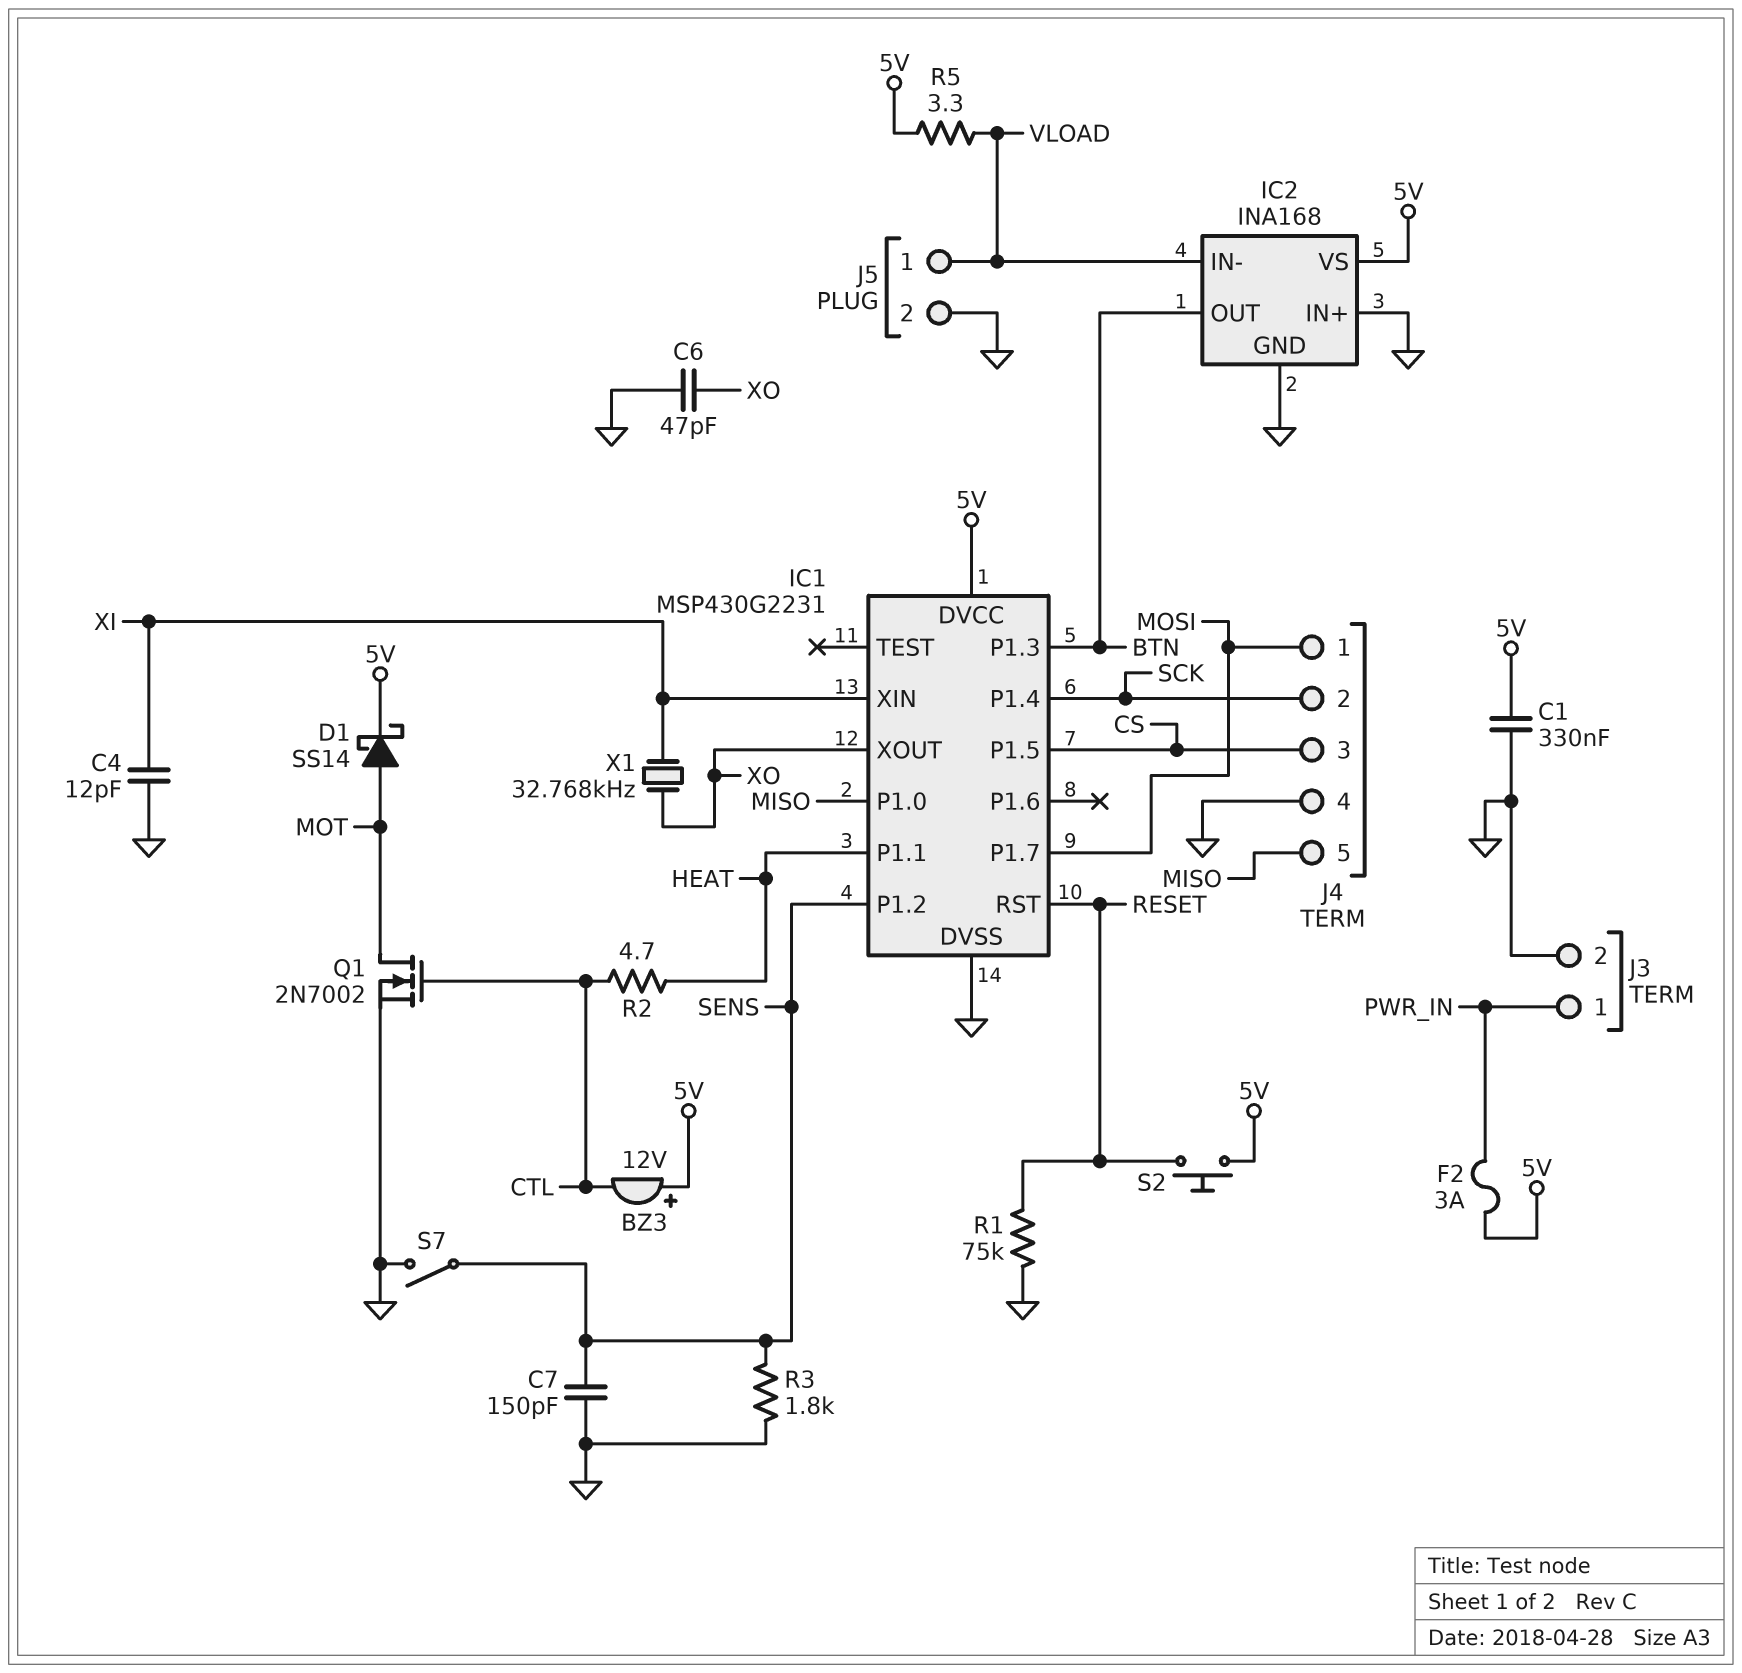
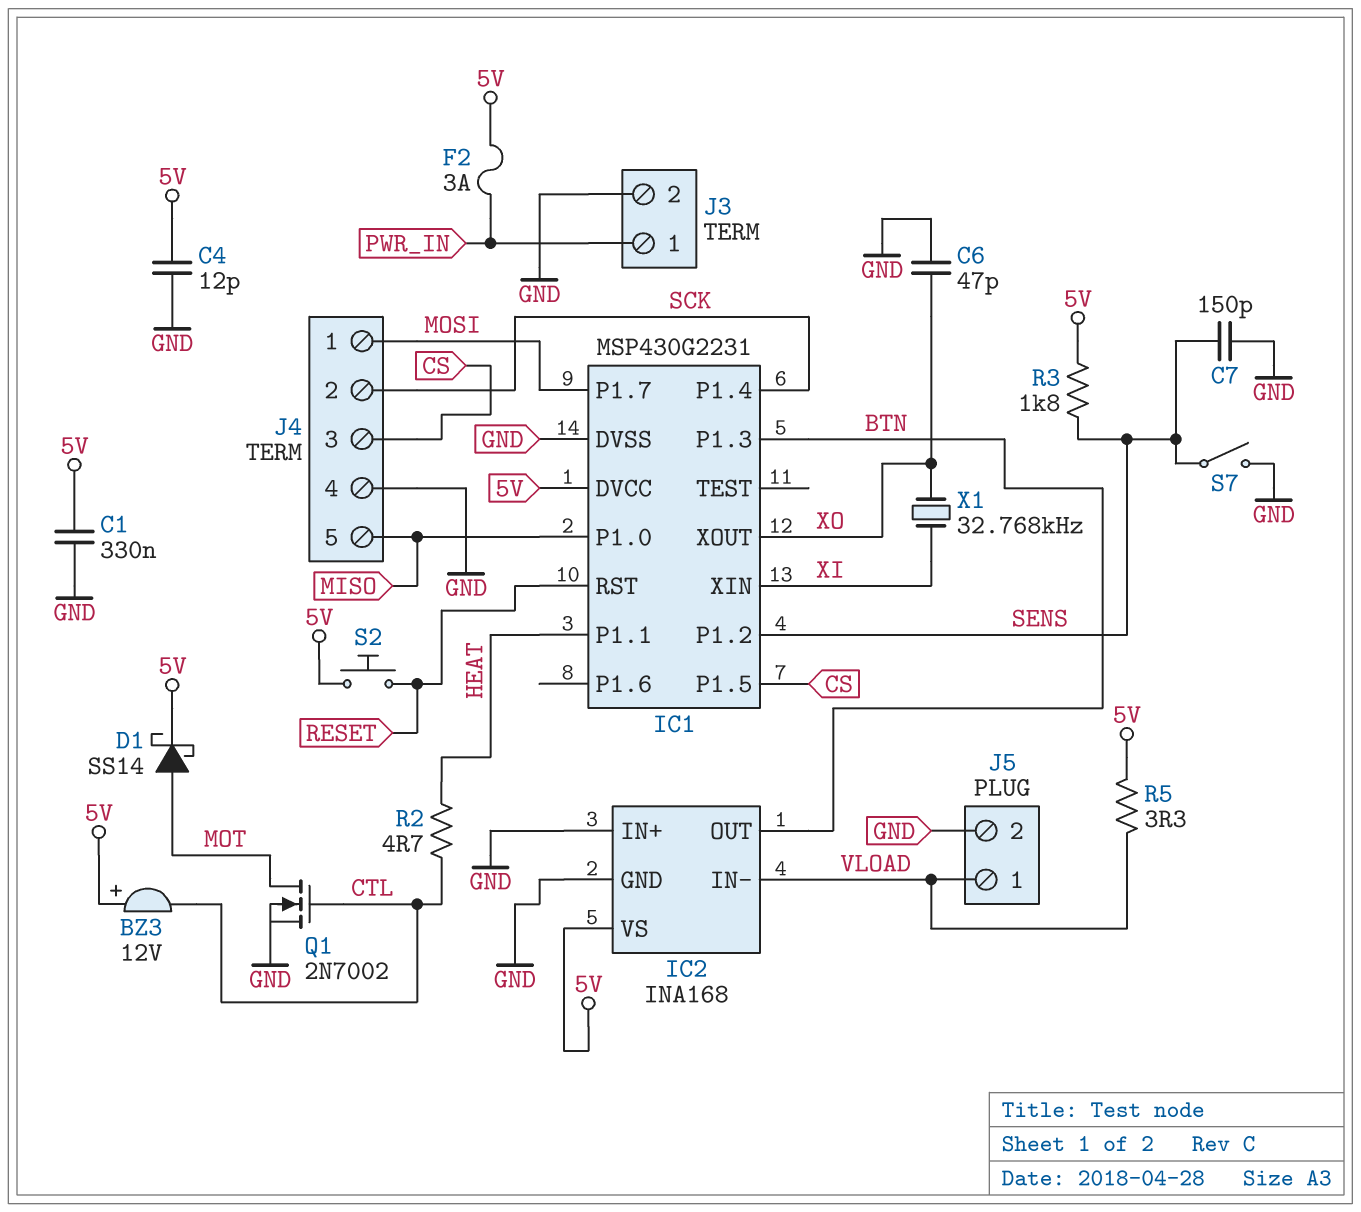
C4: 12pF (GND, XI) -> 12pF (5V, GND)
R1: 75k (GND, RESET) -> none
R3: 1.8k (GND, SENS) -> 1.8k (5V, SENS)

